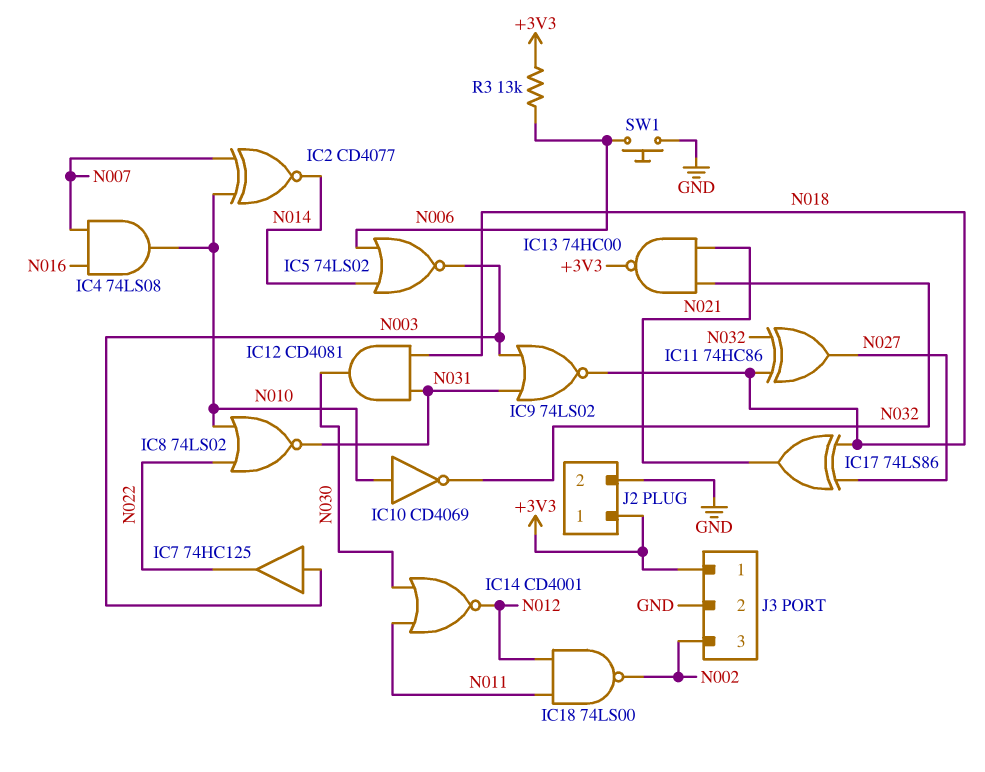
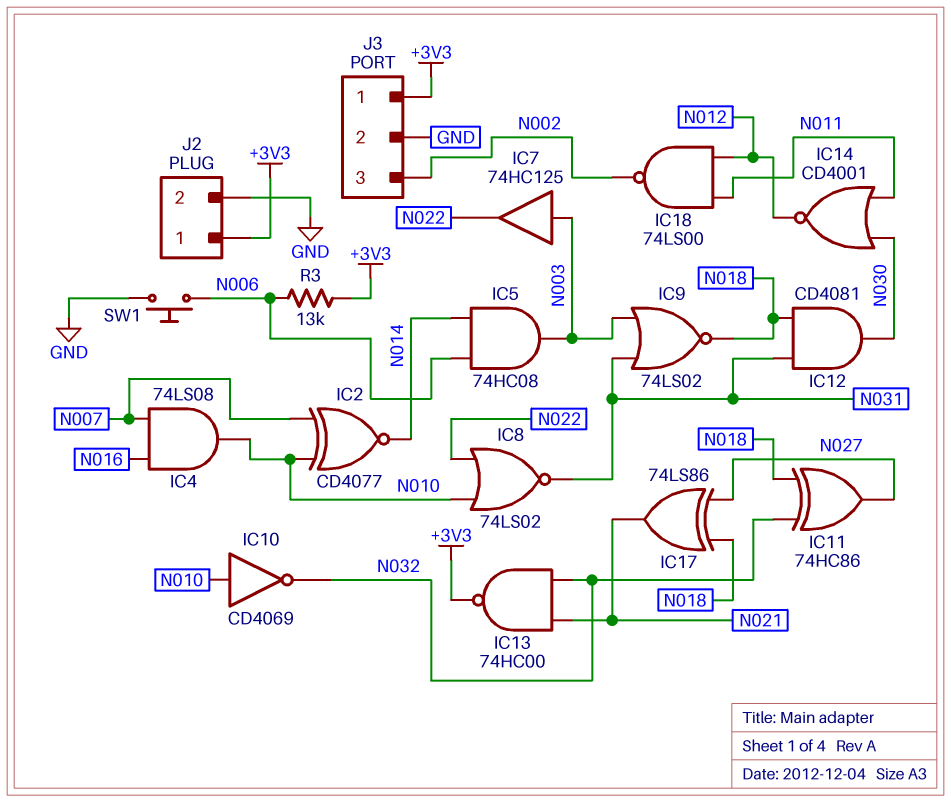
IC5: NOR 74LS02 (in N006, in N014, out N003) -> AND 74HC08 (in N006, in N014, out N003)

